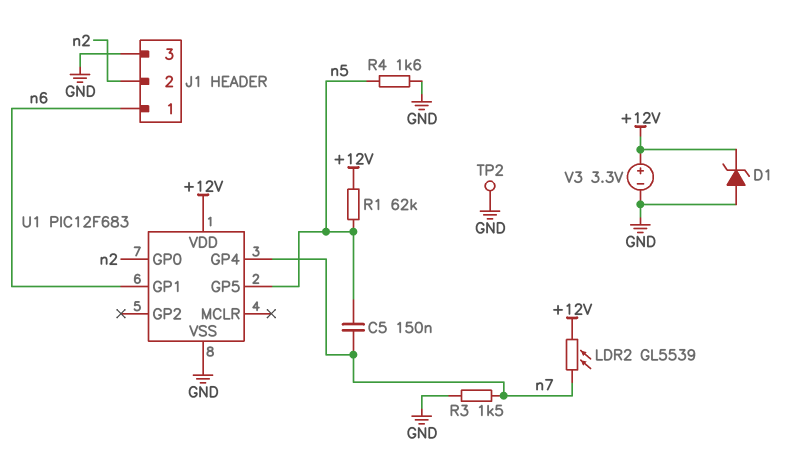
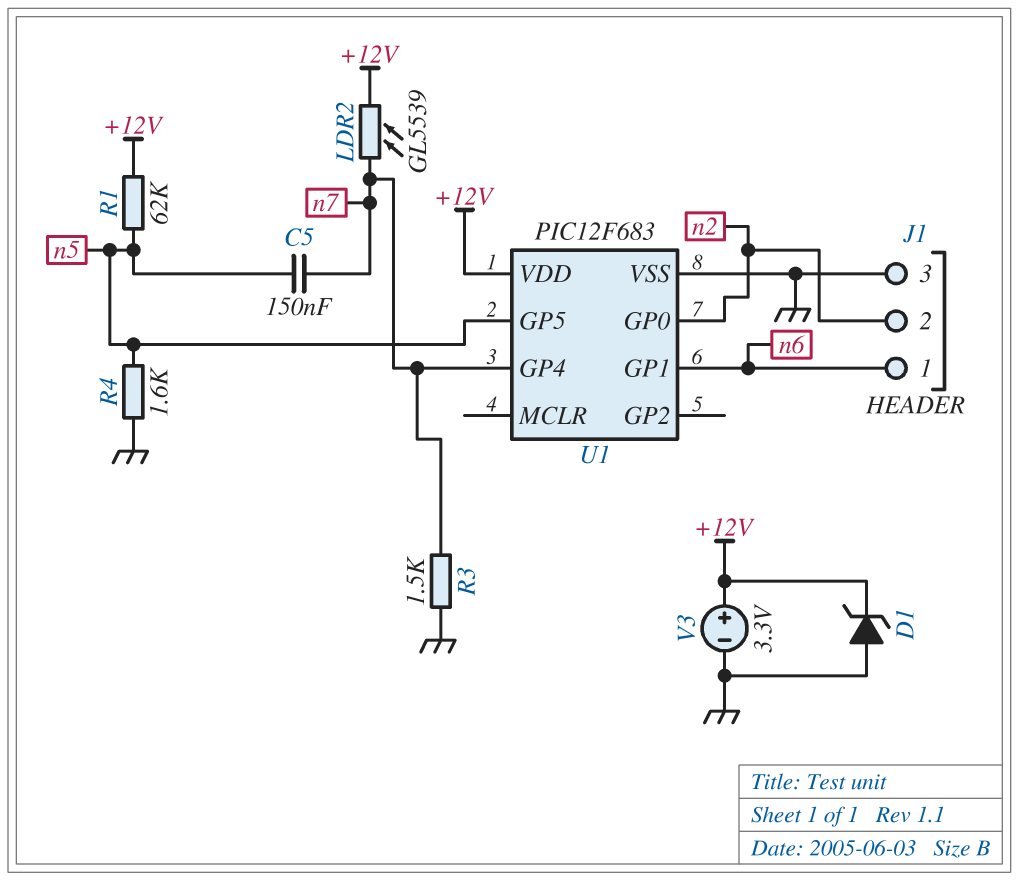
TP2: test point (GND) -> none

